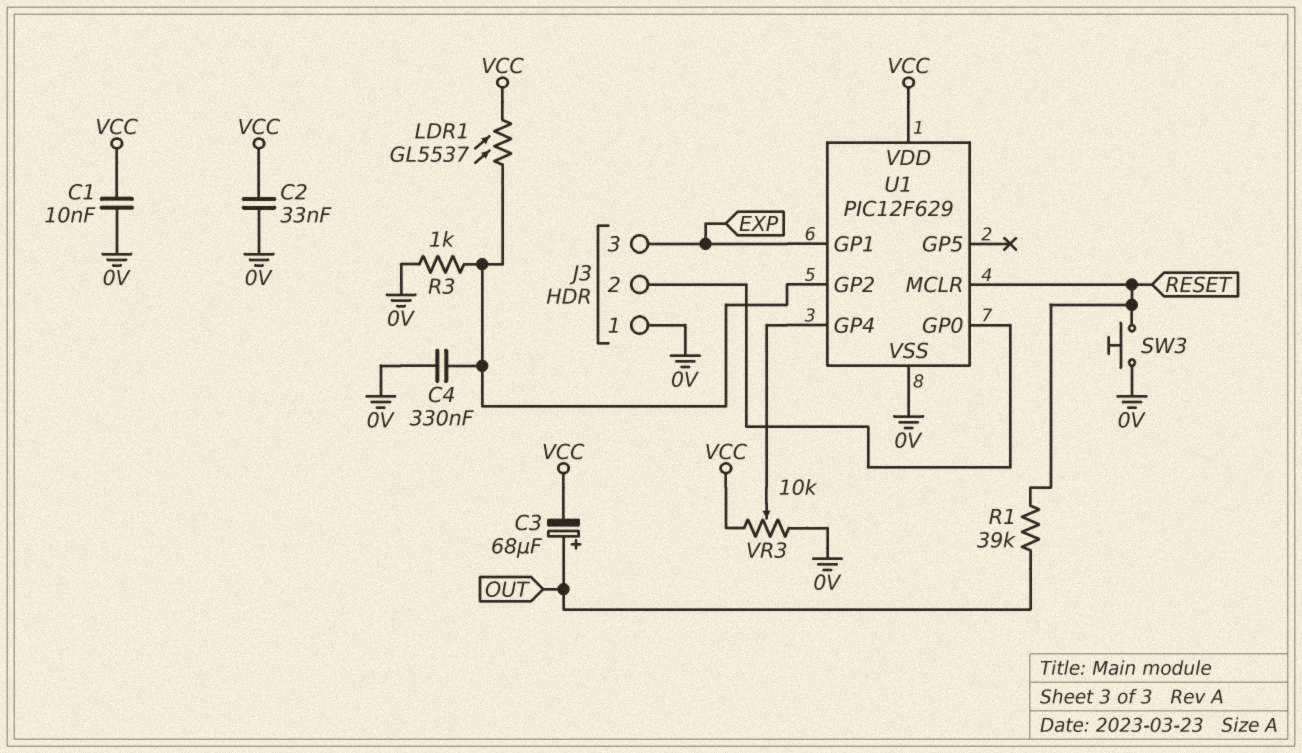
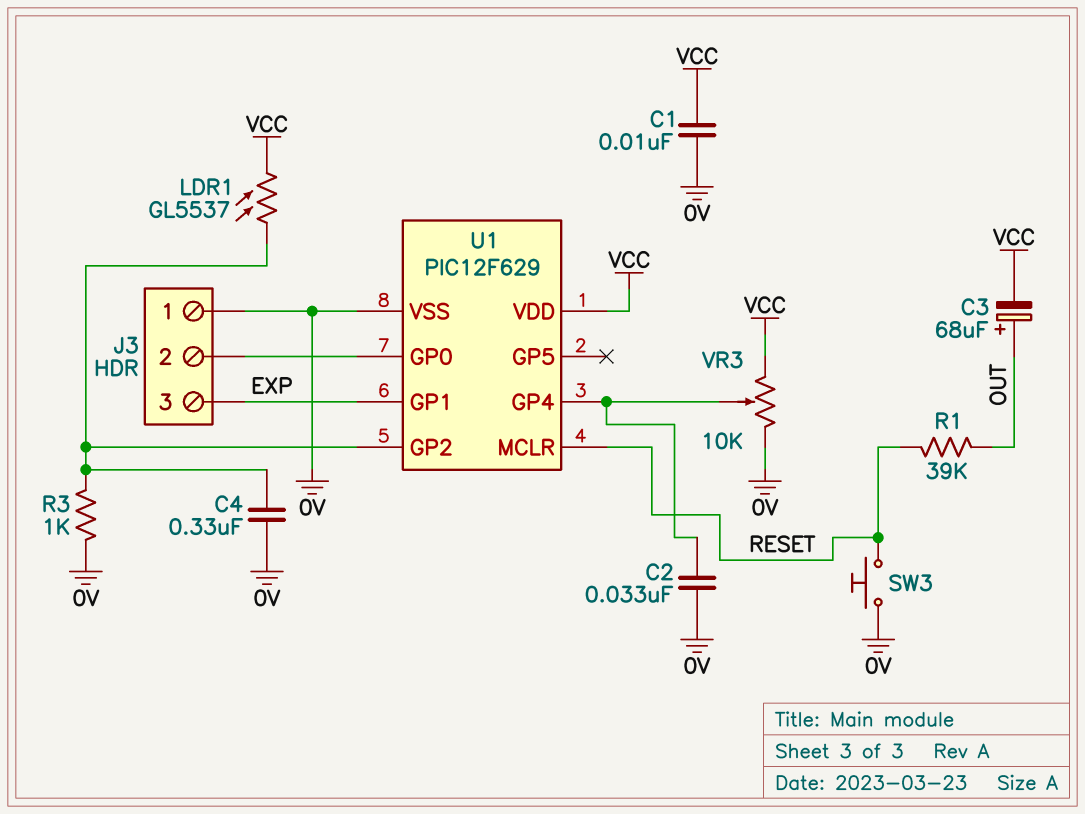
C2: 33nF (0V, VCC) -> 33nF (0V, U1/GP4)

